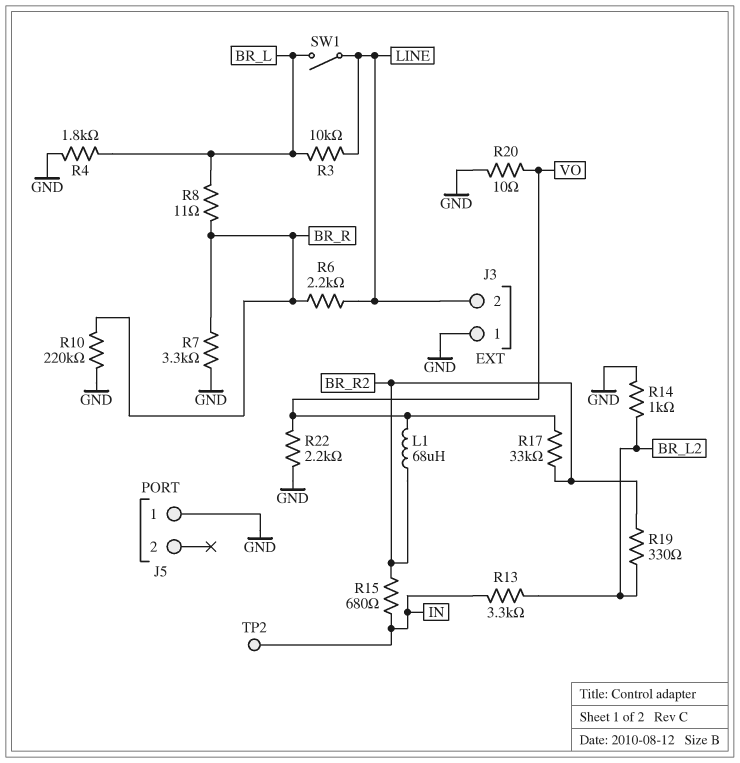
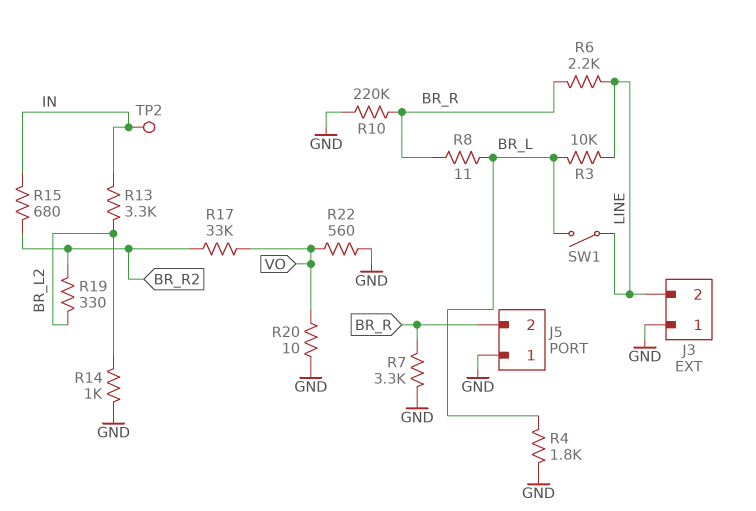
J5 pin 2: none -> BR_R
L1: 68uH (BR_R2, VO) -> none
R22: 2.2k (GND, VO) -> 560 (GND, VO)

